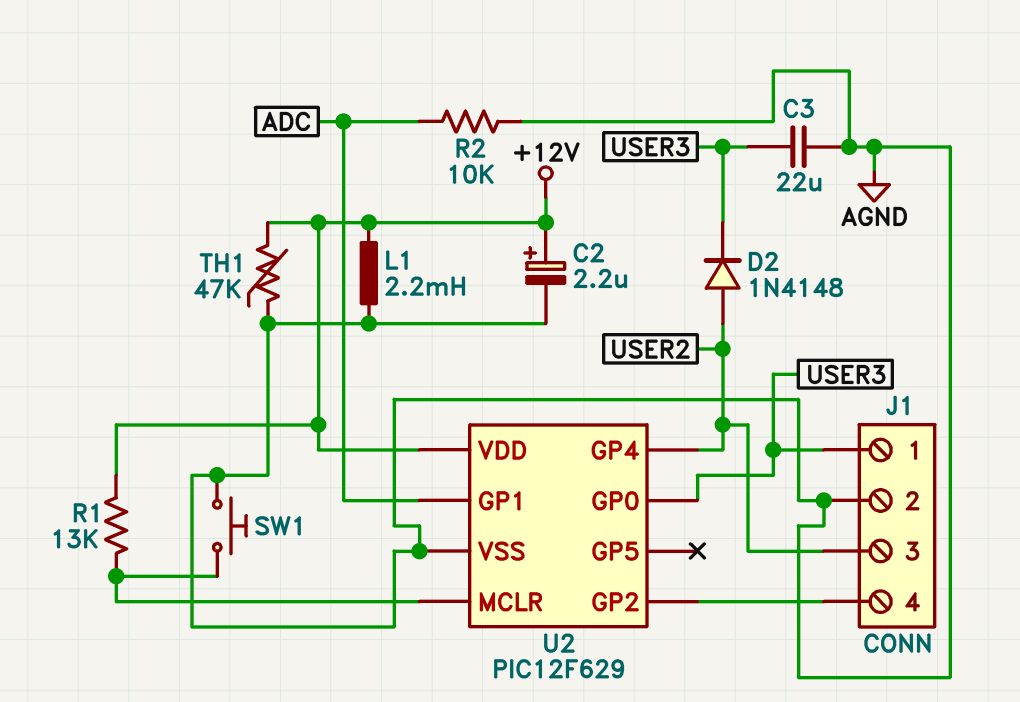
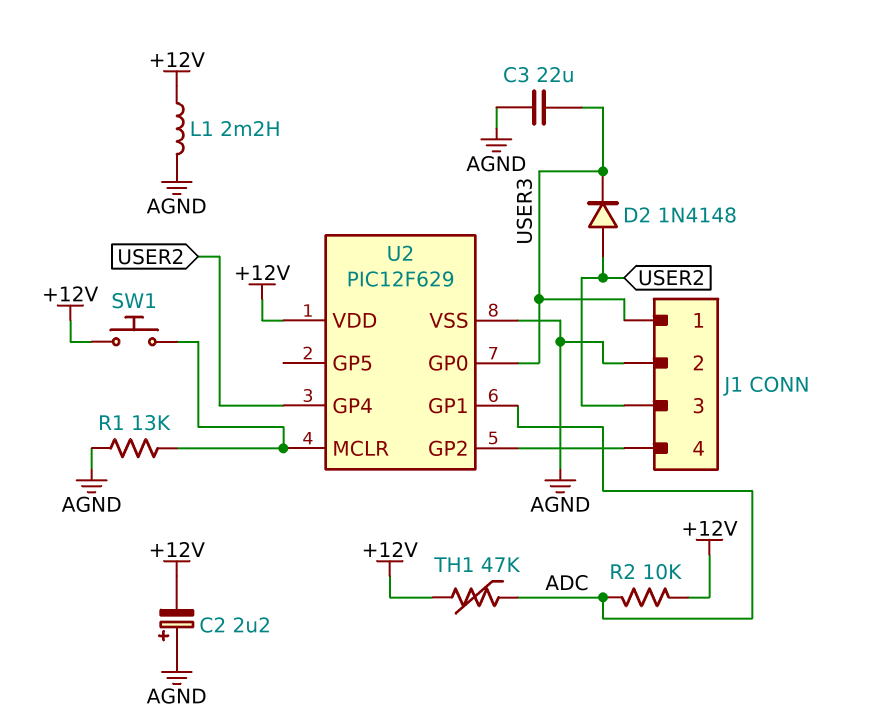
C2: 2.2uF (plus +12V, minus AGND) -> 2.2uF (plus AGND, minus +12V)
R1: 13k (+12V, U2/MCLR) -> 13k (AGND, U2/MCLR)
R2: 10k (ADC, AGND) -> 10k (+12V, ADC)
SW1: button (AGND, U2/MCLR) -> button (+12V, U2/MCLR)
TH1: 47k (+12V, AGND) -> 47k (+12V, ADC)

